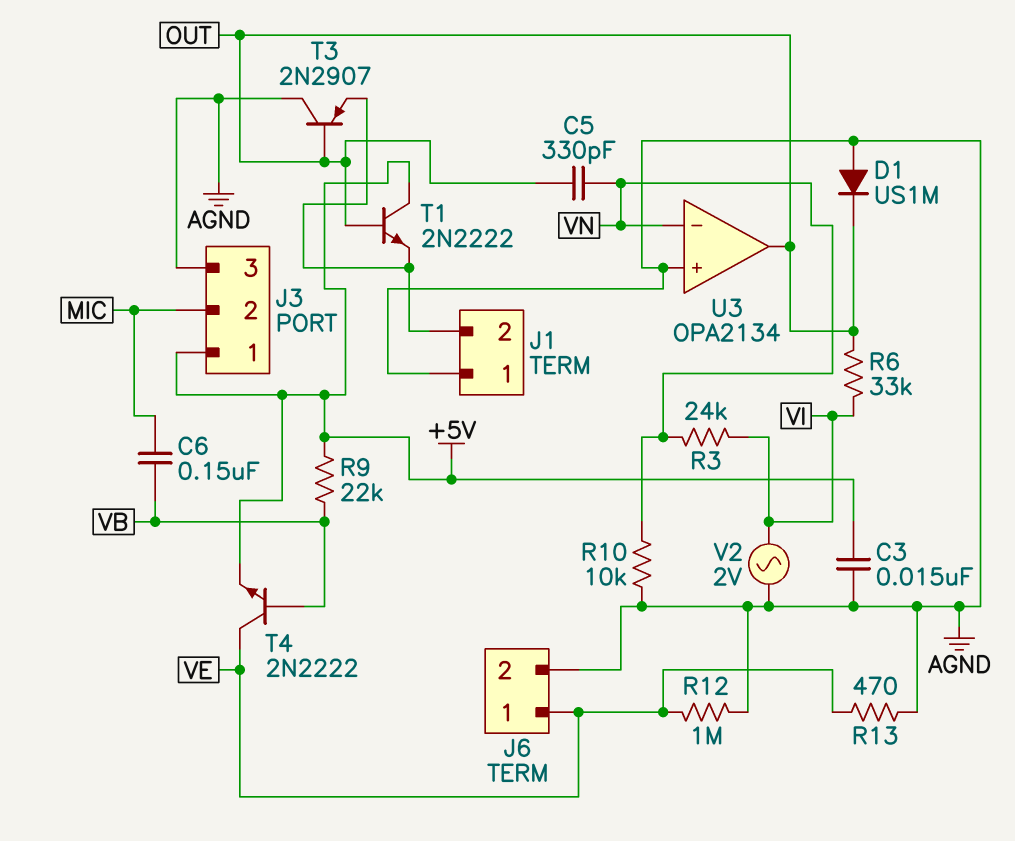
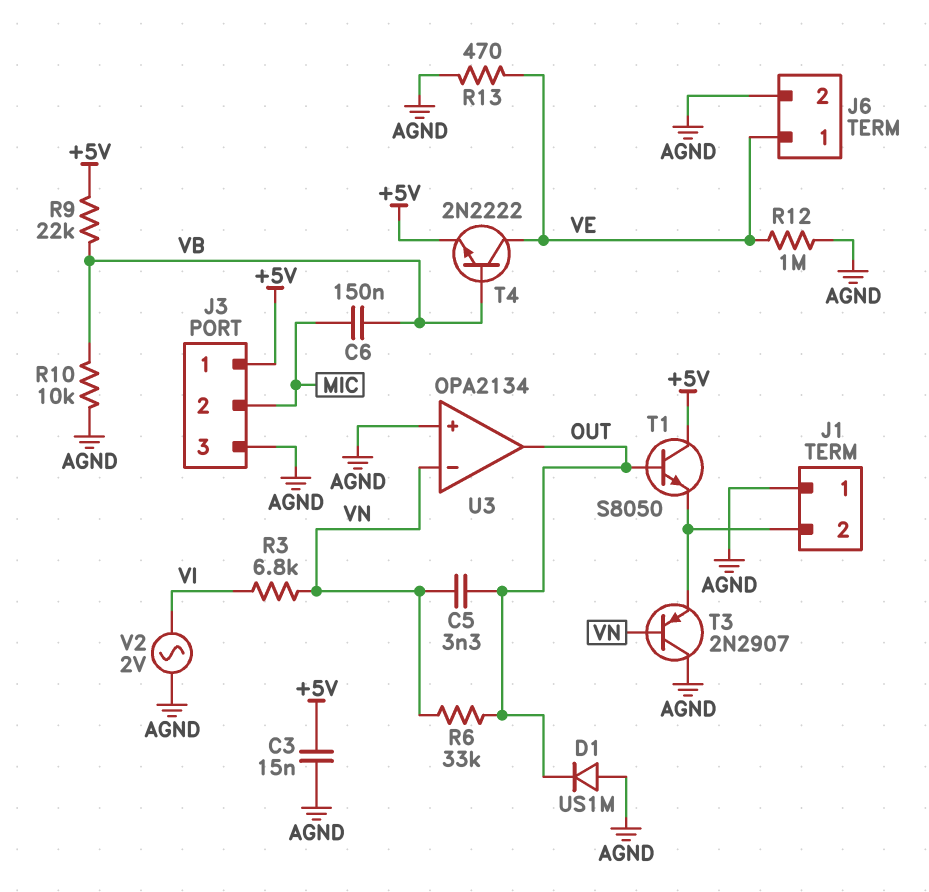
C5: 330pF (OUT, VN) -> 3.3nF (OUT, VN)
R3: 24k (VI, VN) -> 6.8k (VI, VN)
R6: 33k (OUT, VI) -> 33k (OUT, VN)
R10: 10k (AGND, VN) -> 10k (AGND, VB)
T1: NPN 2N2222 (B OUT, C +5V, E J1/2) -> NPN S8050 (B OUT, C +5V, E J1/2)
T3: PNP 2N2907 (B OUT, C AGND, E J1/2) -> PNP 2N2907 (B VN, C AGND, E J1/2)

